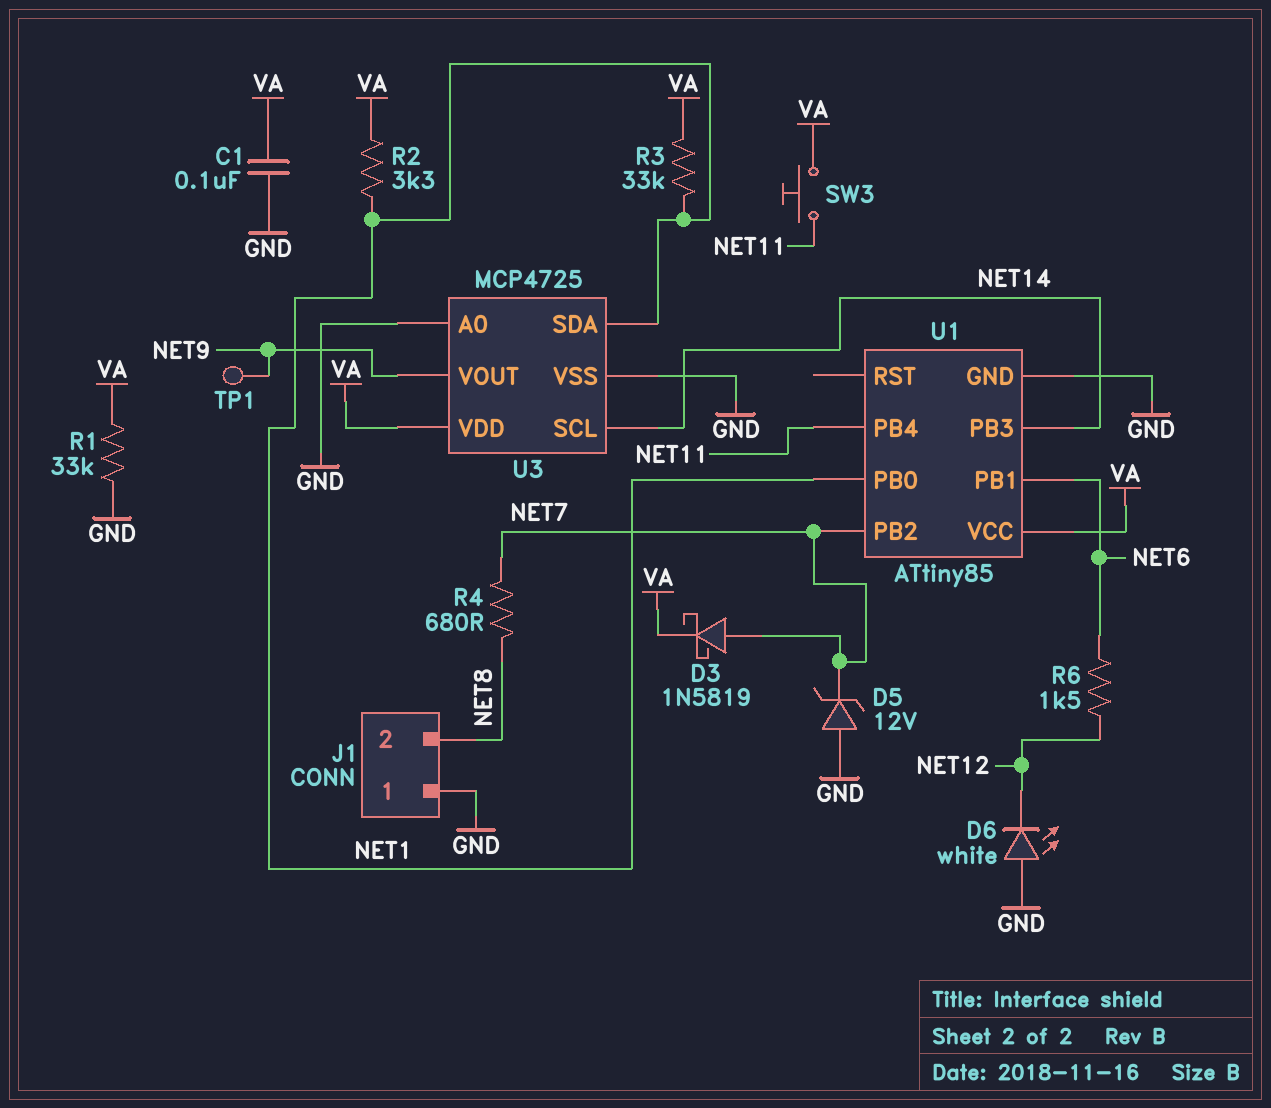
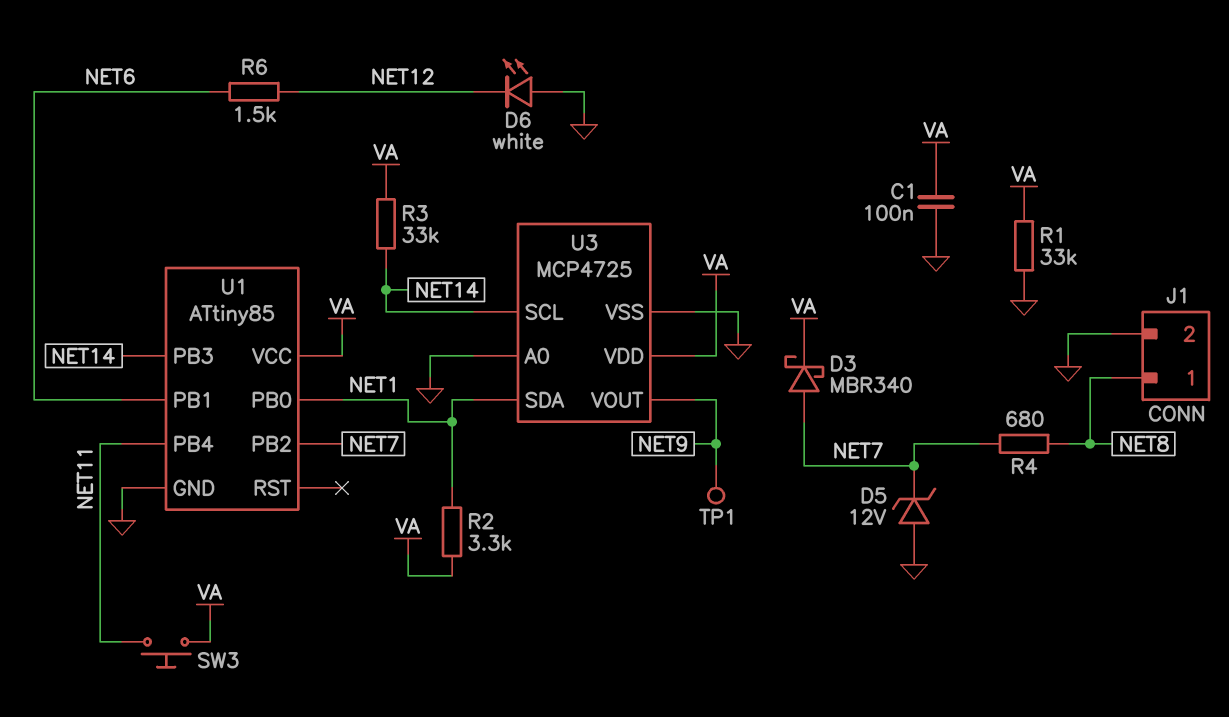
D3: schottky 1N5819 (A NET7, K VA) -> schottky MBR340 (A NET7, K VA)
J1 pin 1: GND -> NET8
J1 pin 2: NET8 -> GND
R3: 33k (NET1, VA) -> 33k (NET14, VA)

